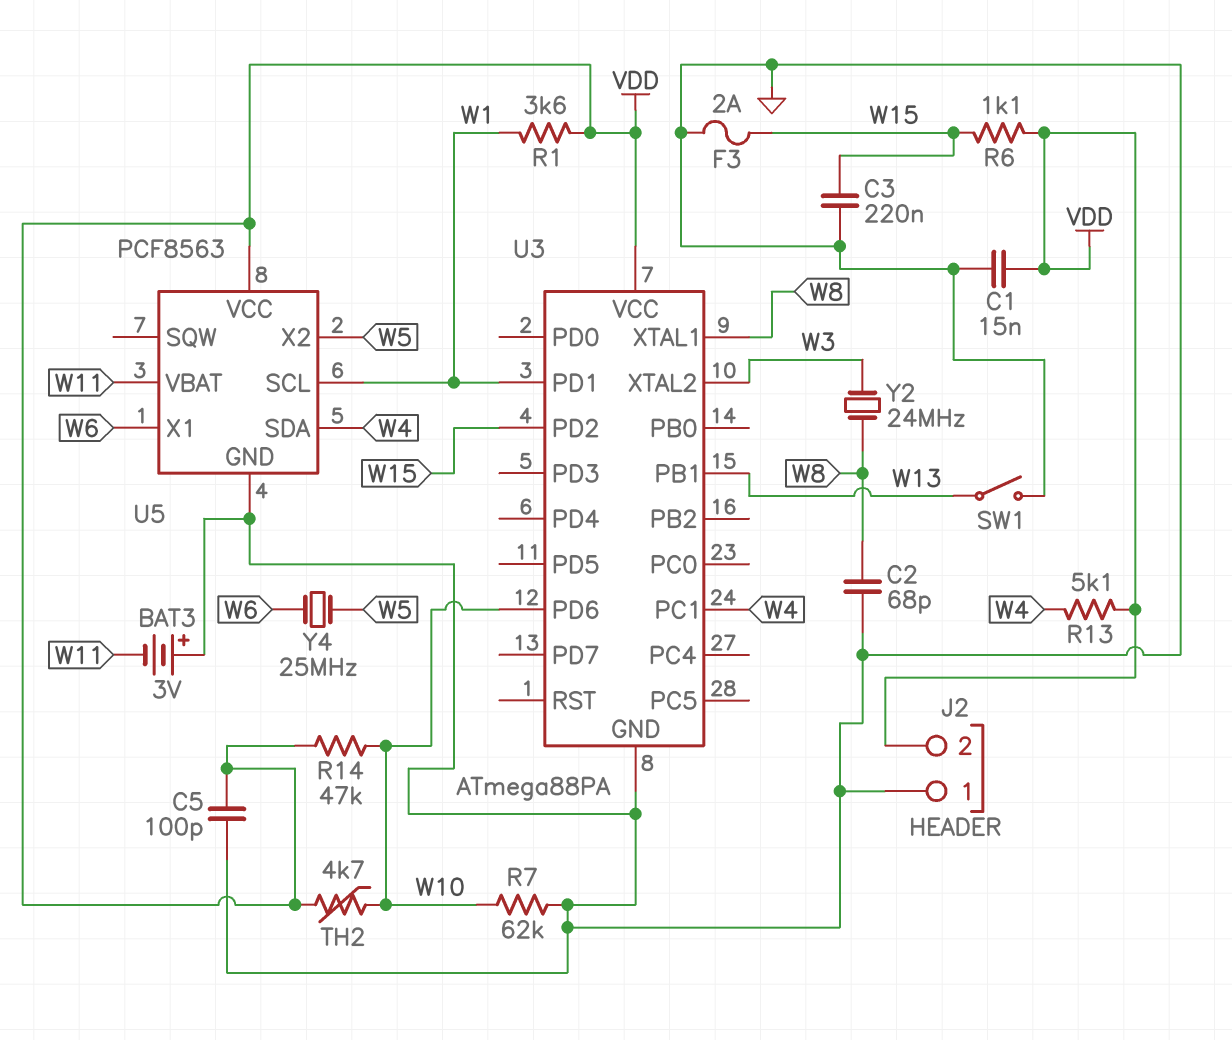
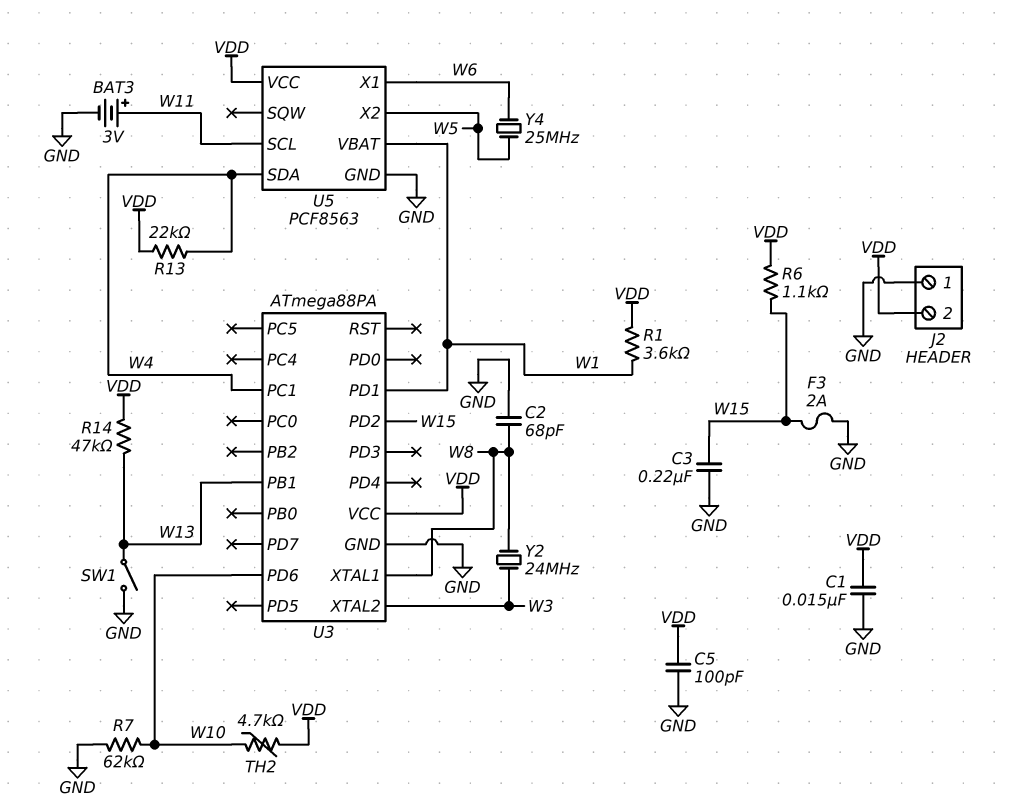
BAT3: 3V (plus GND, minus W11) -> 3V (plus W11, minus GND)
R13: 5.1k (VDD, W4) -> 22k (VDD, W4)
R14: 47k (VDD, W10) -> 47k (VDD, W13)
U5 pin SCL: W1 -> W11
U5 pin VBAT: W11 -> W1

